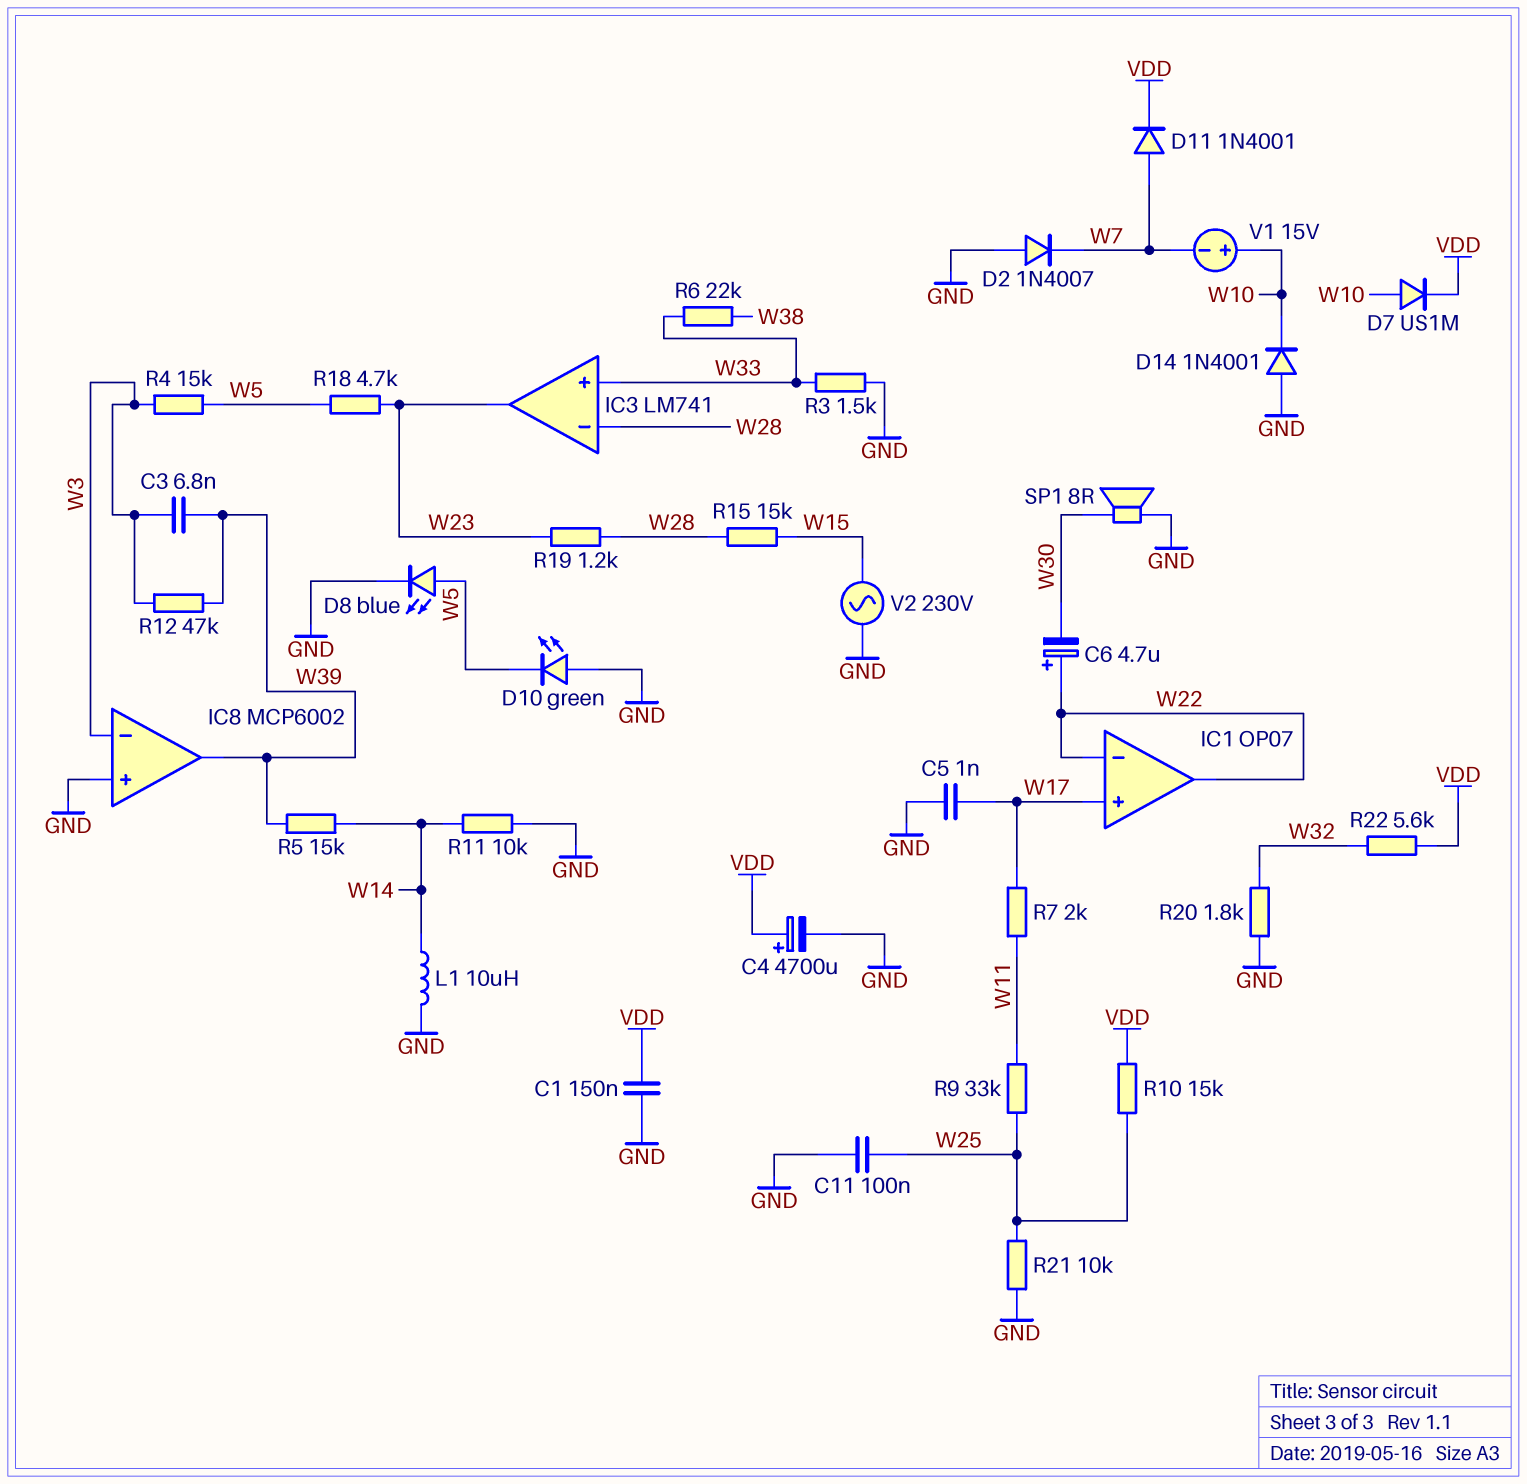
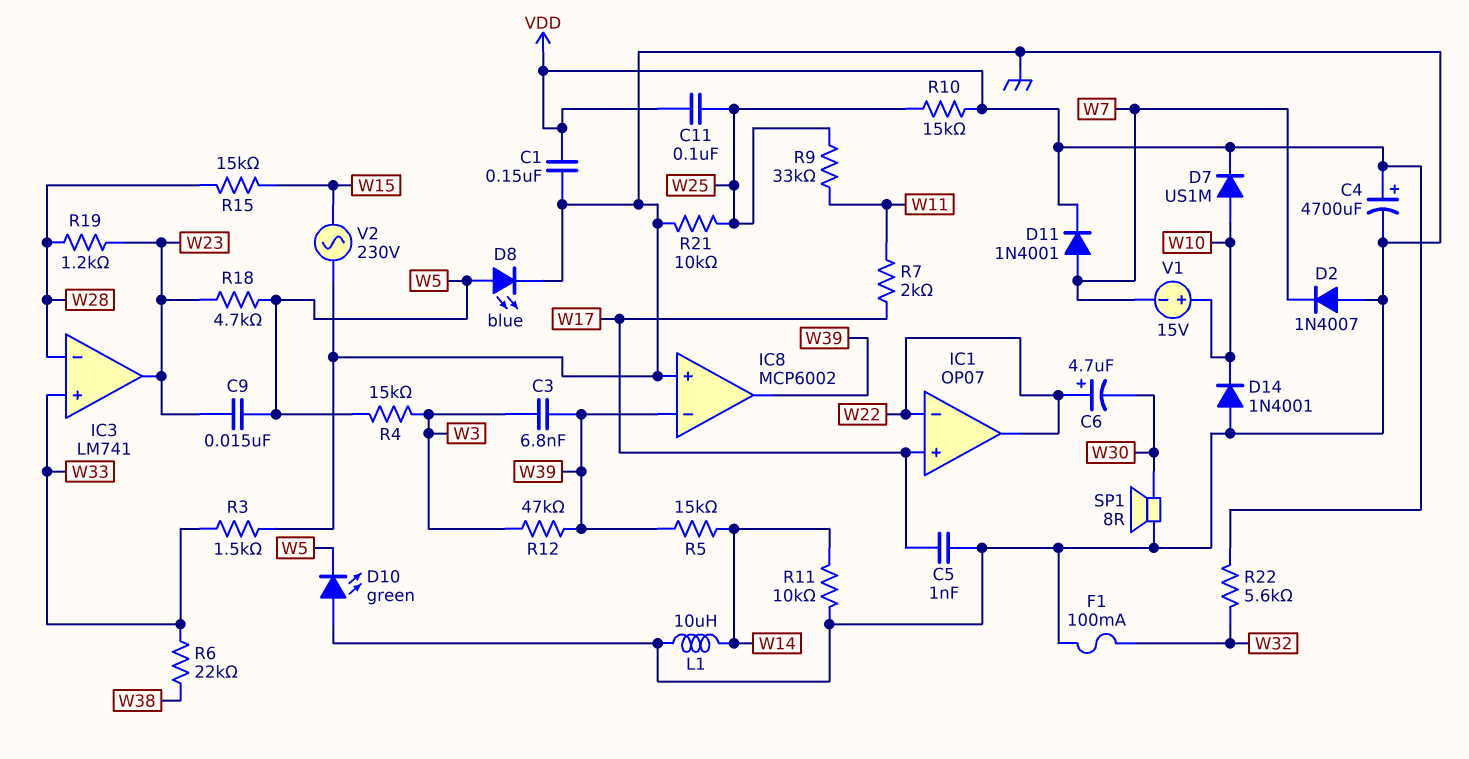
C9: none -> 15nF (W5, W23)
C11: 100nF (GND, W25) -> 100nF (VDD, W25)
F1: none -> 100mA (GND, W32)
IC8 pin in-: W3 -> W39
R20: 1.8k (GND, W32) -> none

